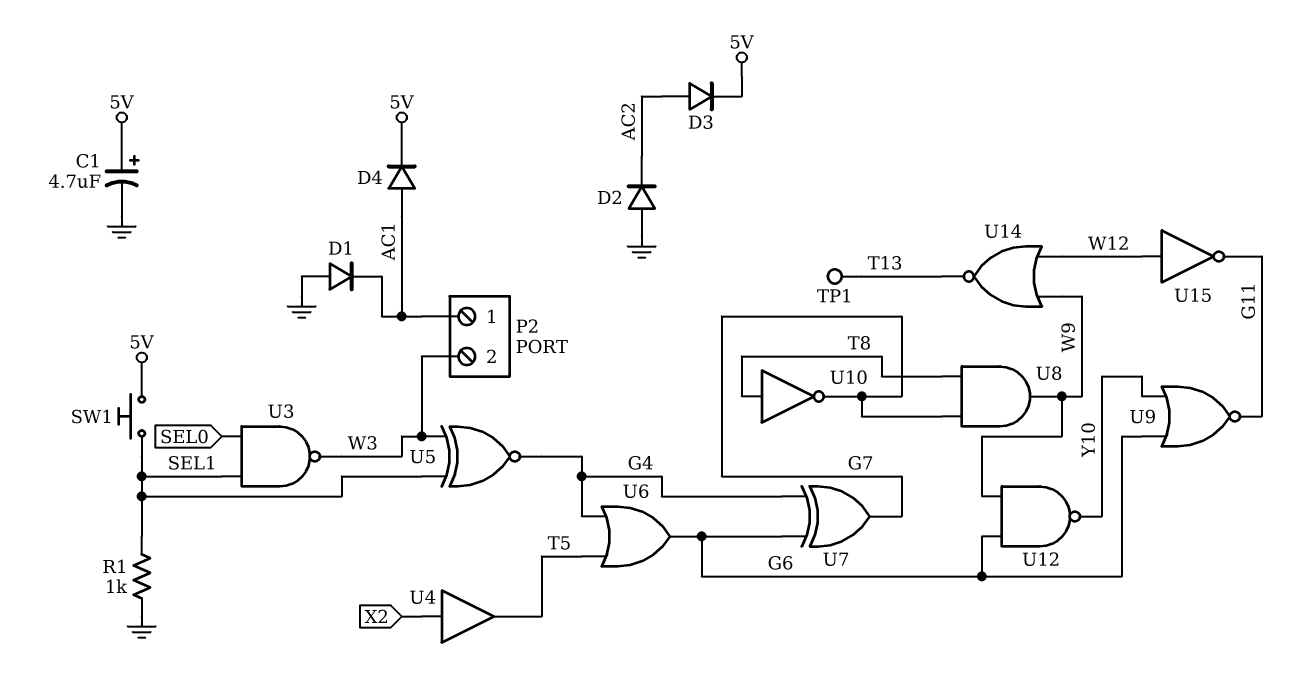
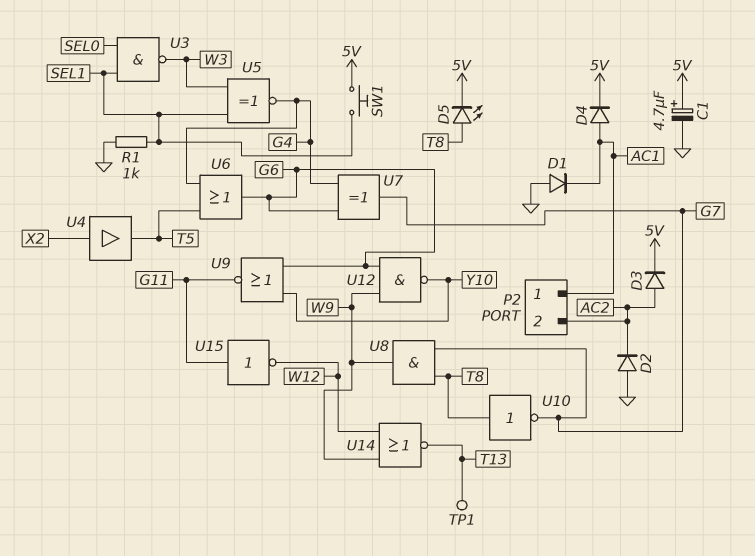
D5: none -> LED (A T8, K 5V)
P2 pin 2: W3 -> AC2
U15: NOT (in W12, out G11) -> NOT (in G11, out W12)

